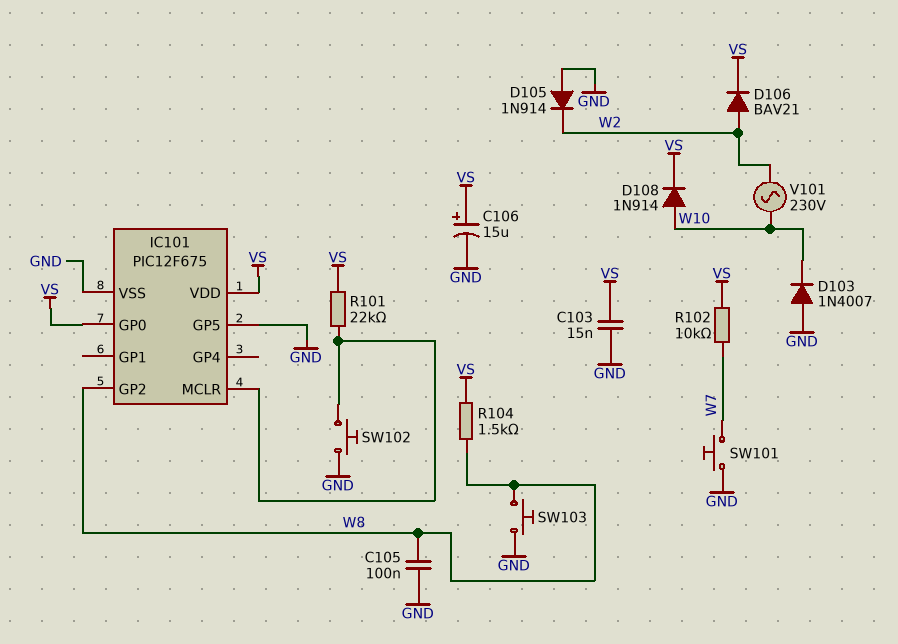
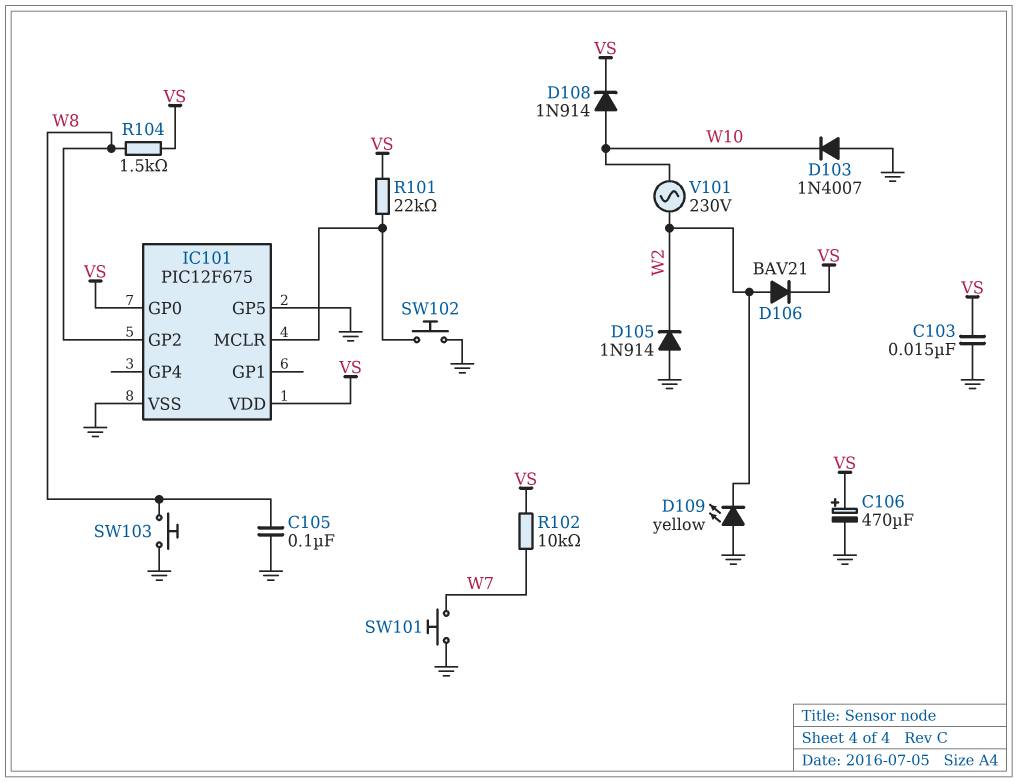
C106: 15uF (plus VS, minus GND) -> 470uF (plus VS, minus GND)
D109: none -> LED yellow (A GND, K W2)

